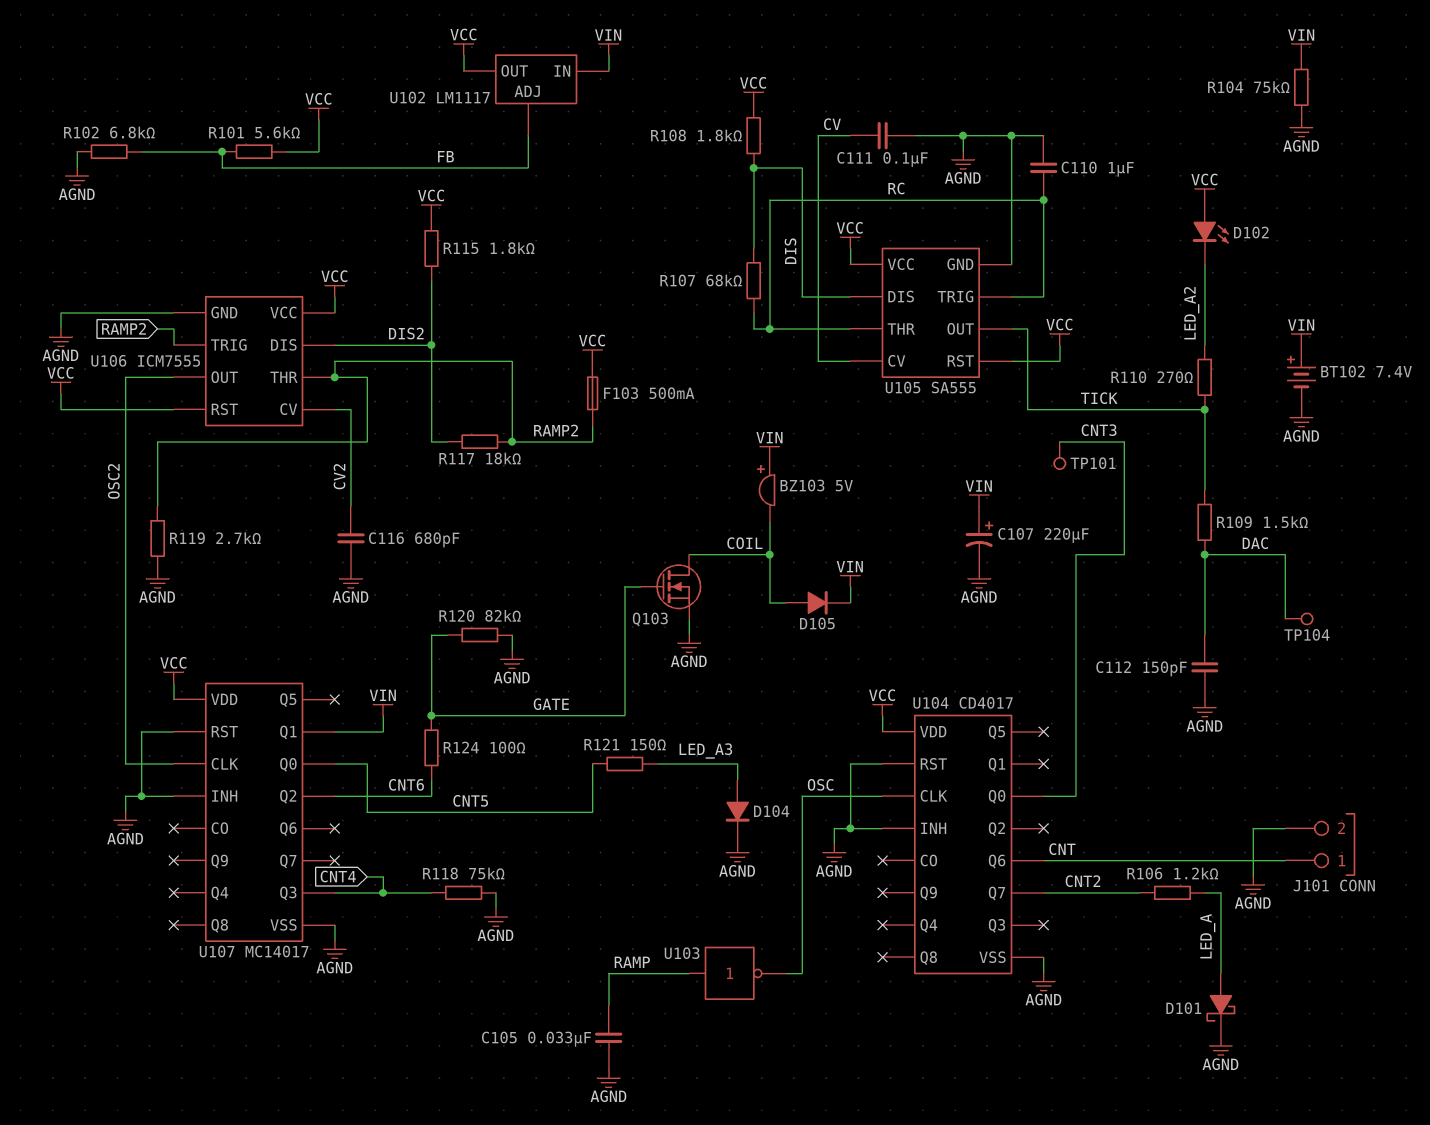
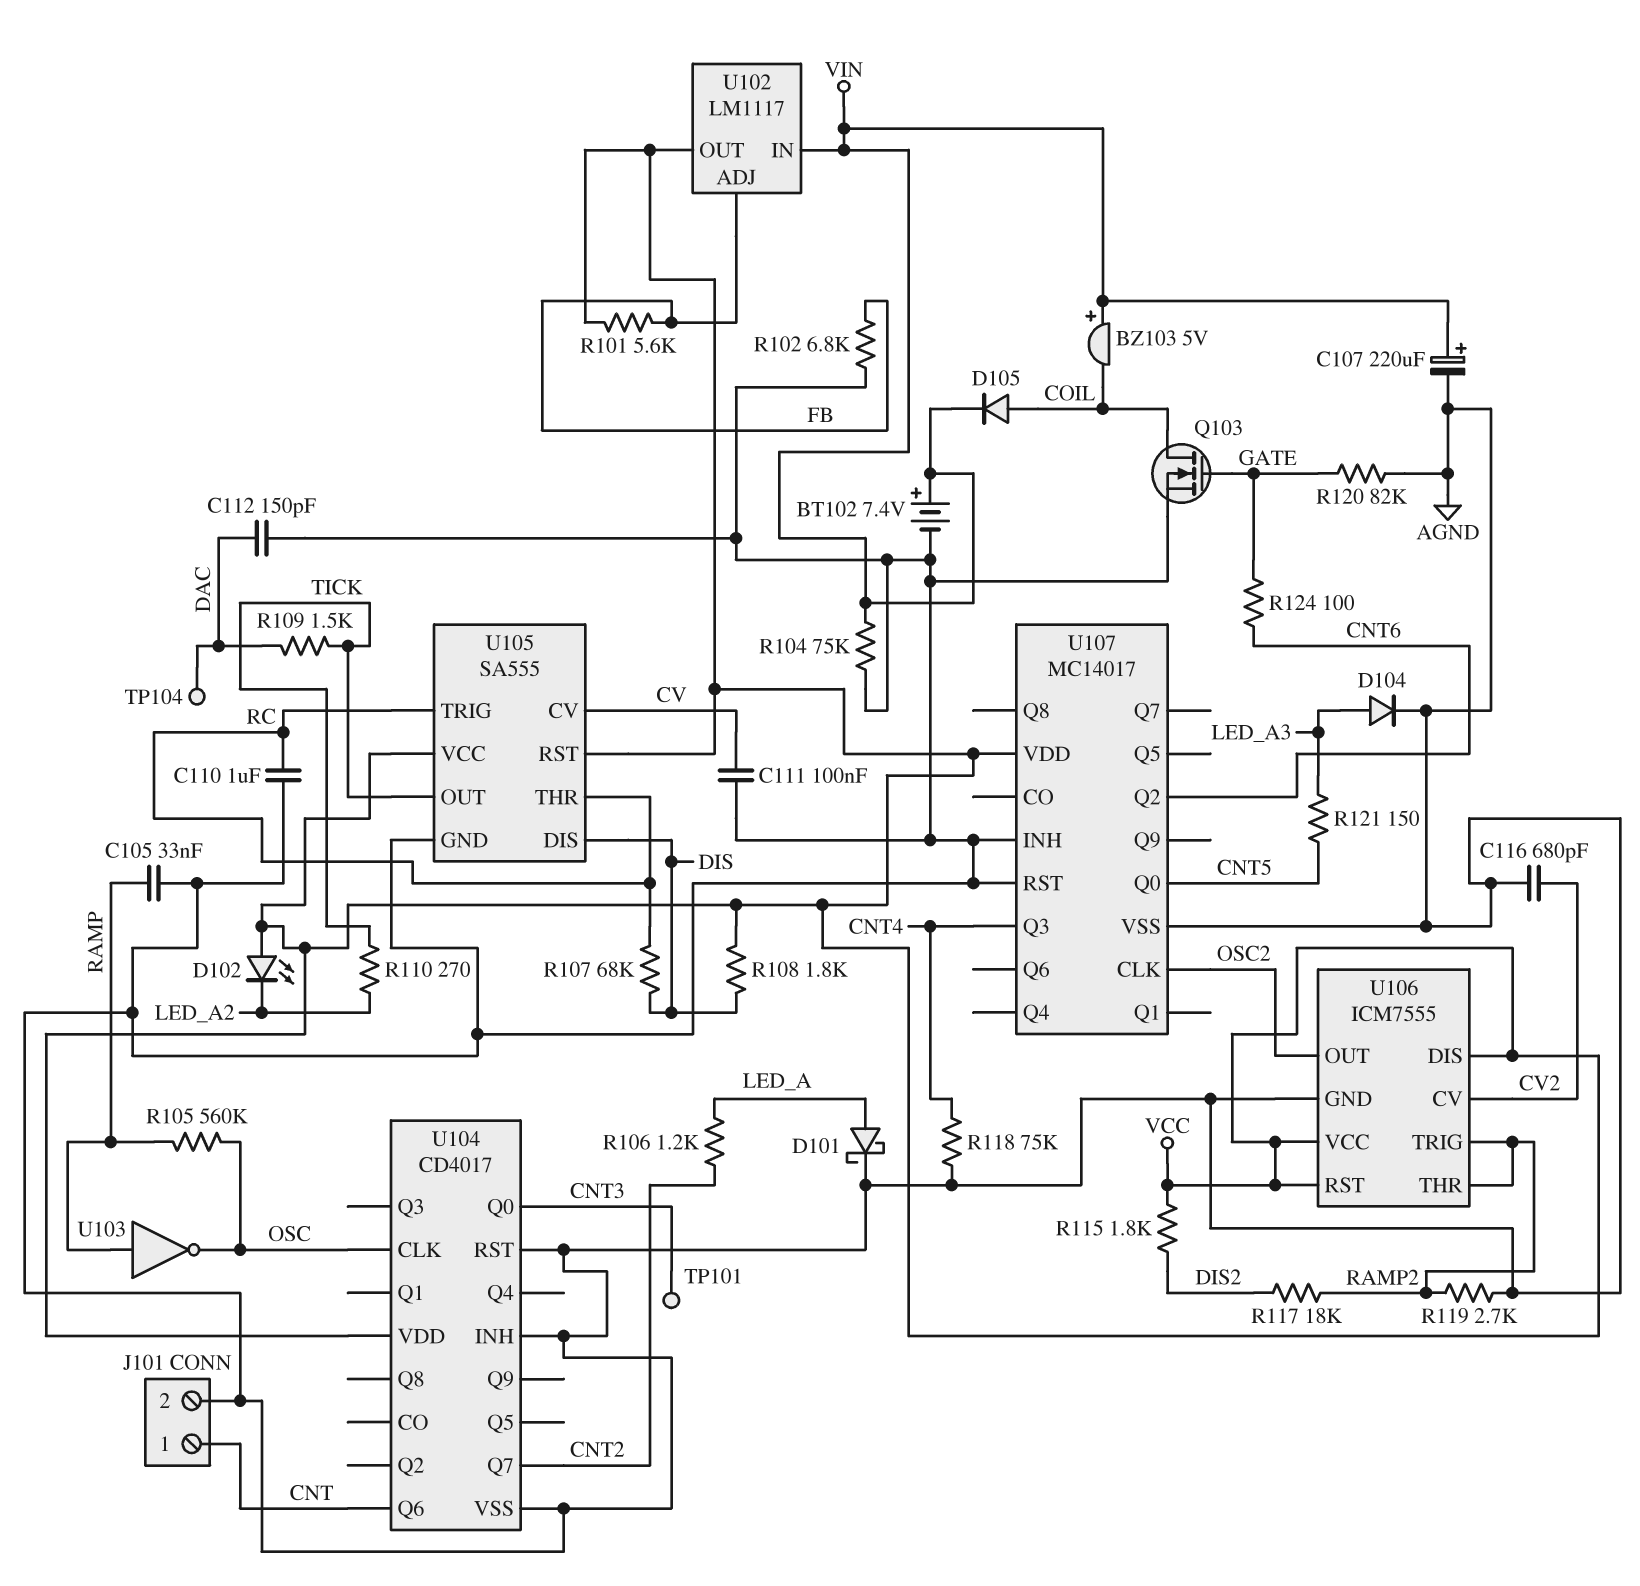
F103: 500mA (RAMP2, VCC) -> none
R105: none -> 560k (OSC, RAMP)
U106 pin DIS: DIS2 -> VCC
U107 pin Q1: VIN -> none

